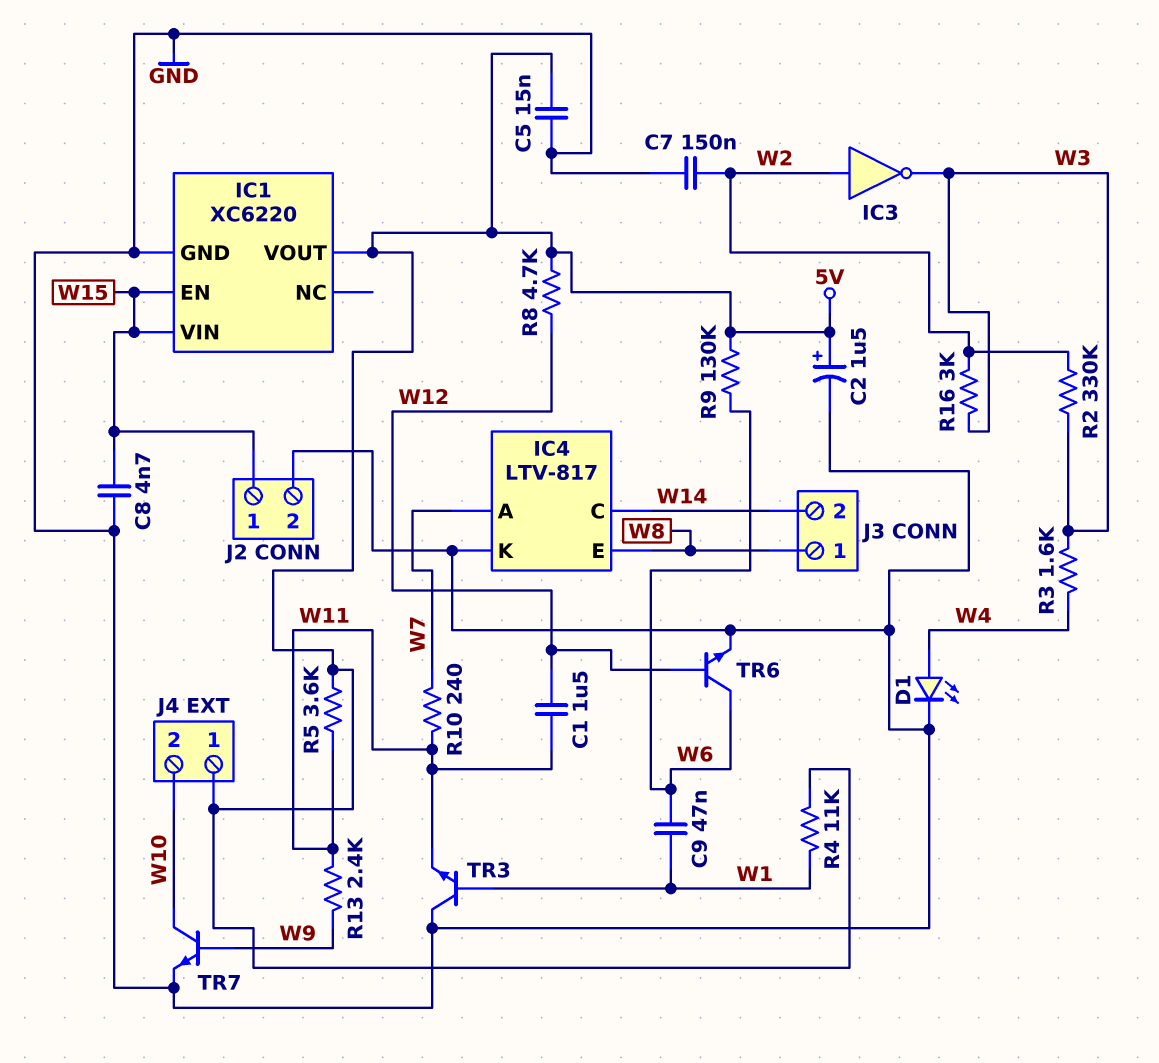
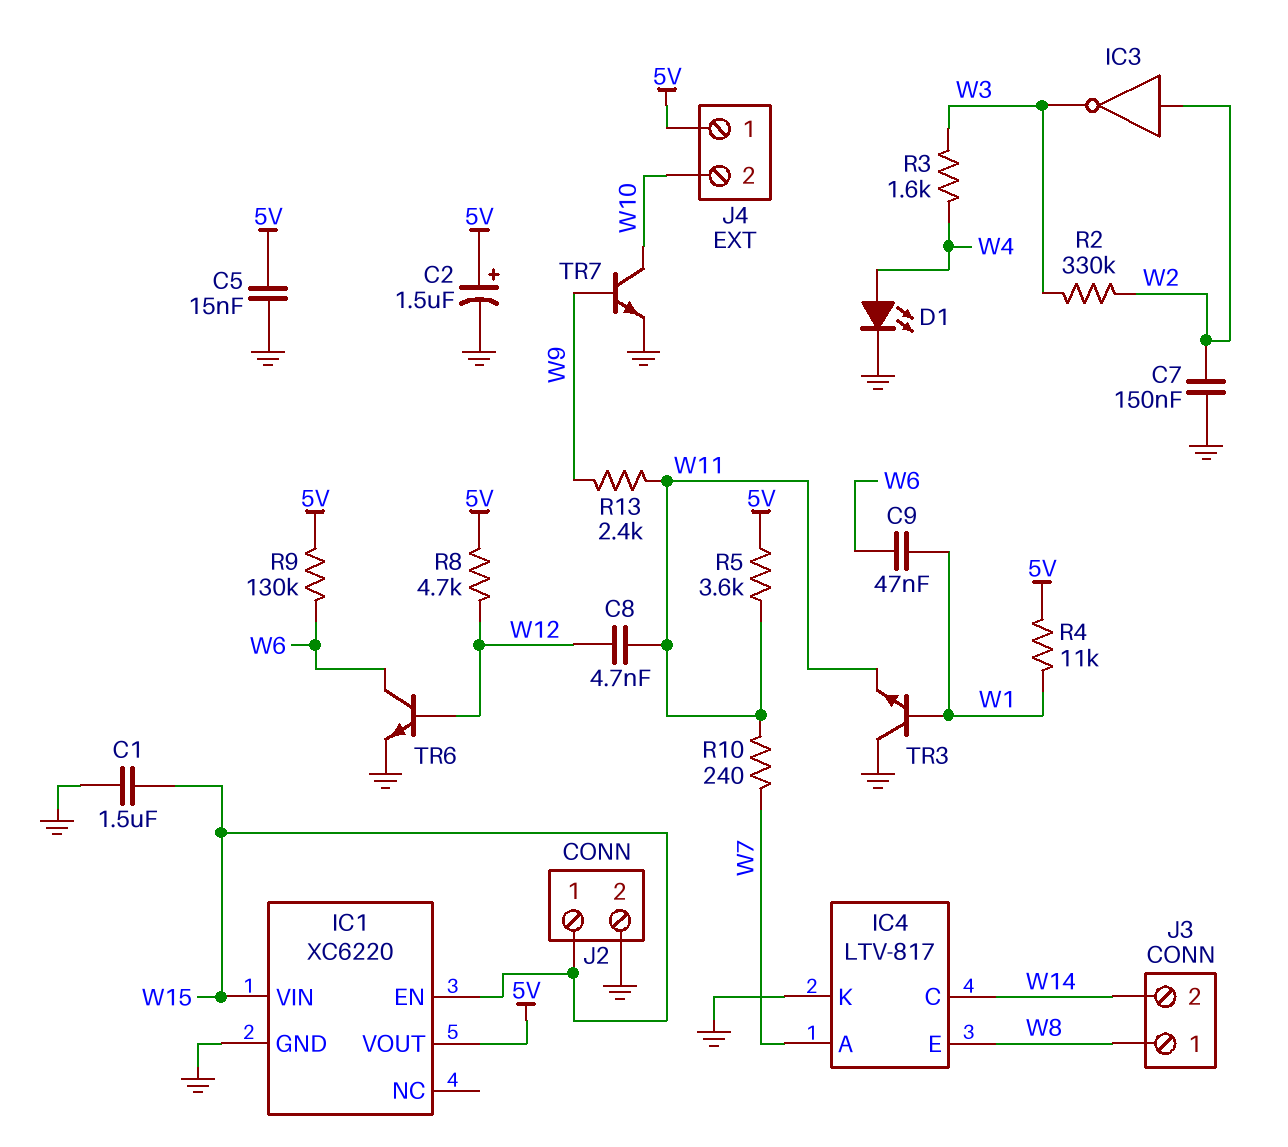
C1: 1.5uF (W11, W12) -> 1.5uF (GND, W15)
C8: 4.7nF (GND, W15) -> 4.7nF (W11, W12)
R16: 3k (W2, W3) -> none

